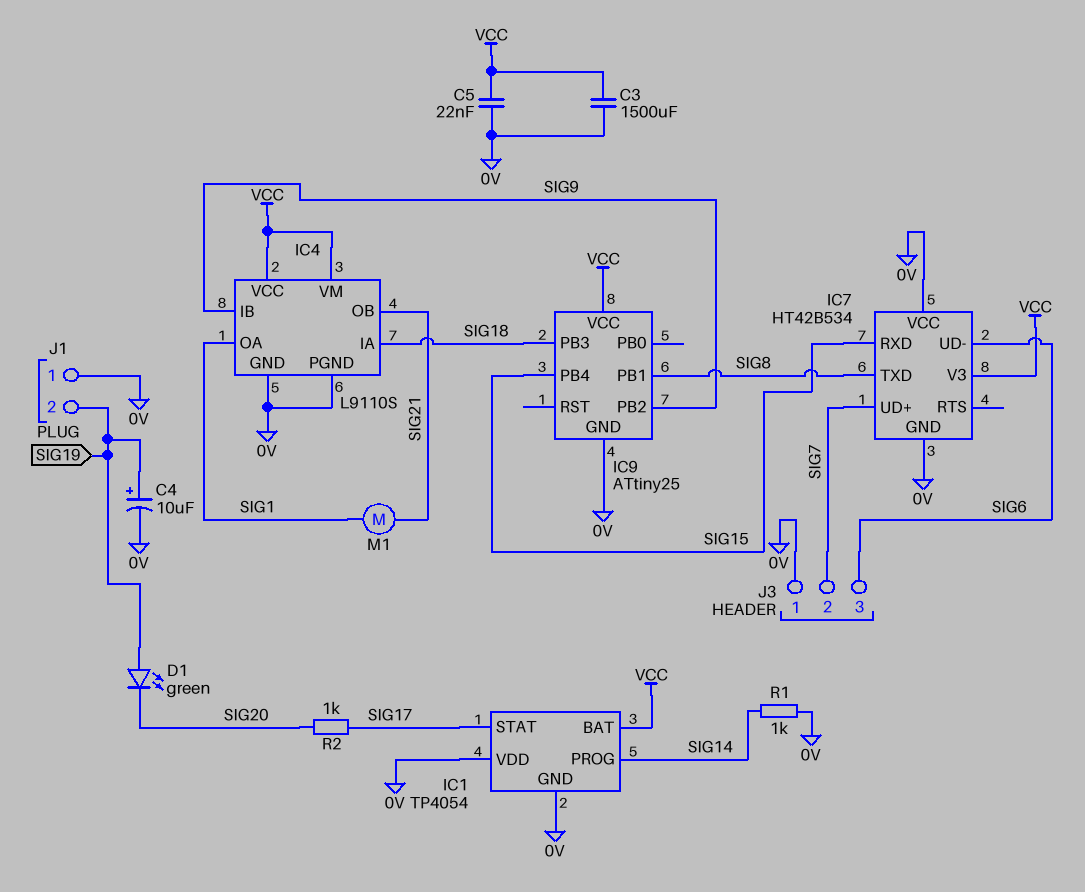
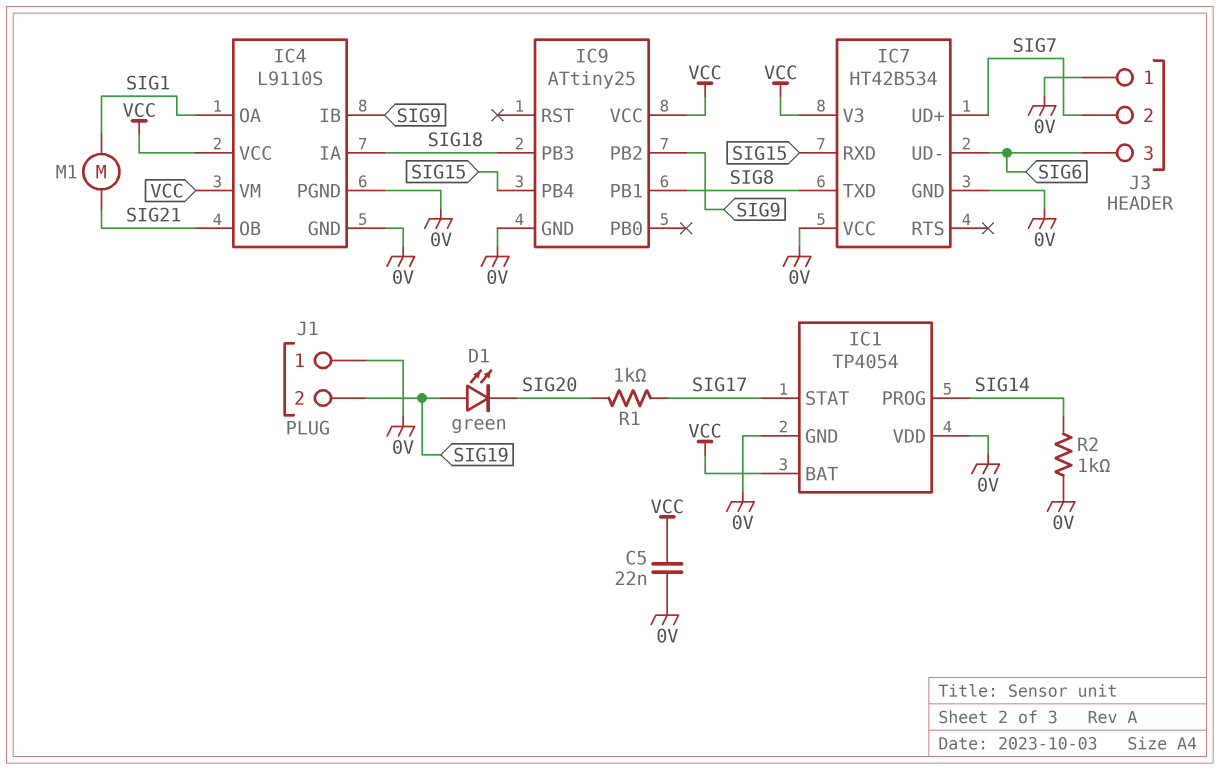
C3: 1500uF (0V, VCC) -> none
C4: 10uF (plus SIG19, minus 0V) -> none
R1: 1k (0V, SIG14) -> 1k (SIG17, SIG20)
R2: 1k (SIG17, SIG20) -> 1k (0V, SIG14)

